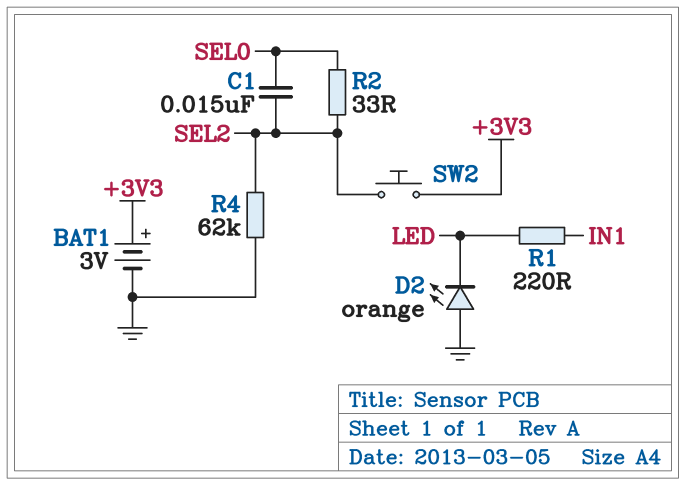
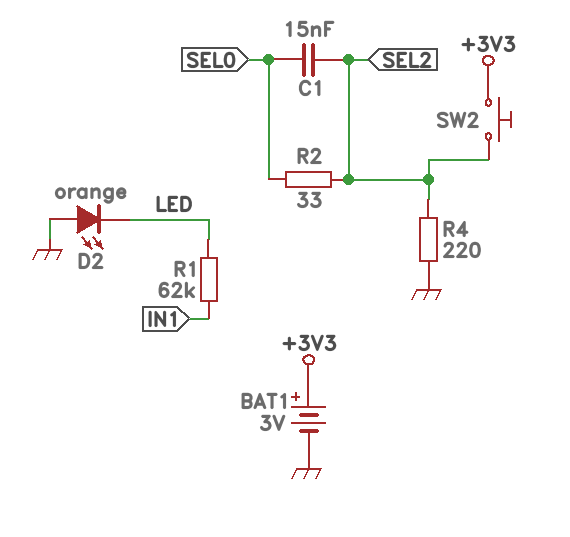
R1: 220 (IN1, LED) -> 62k (IN1, LED)
R4: 62k (GND, SEL2) -> 220 (GND, SEL2)

